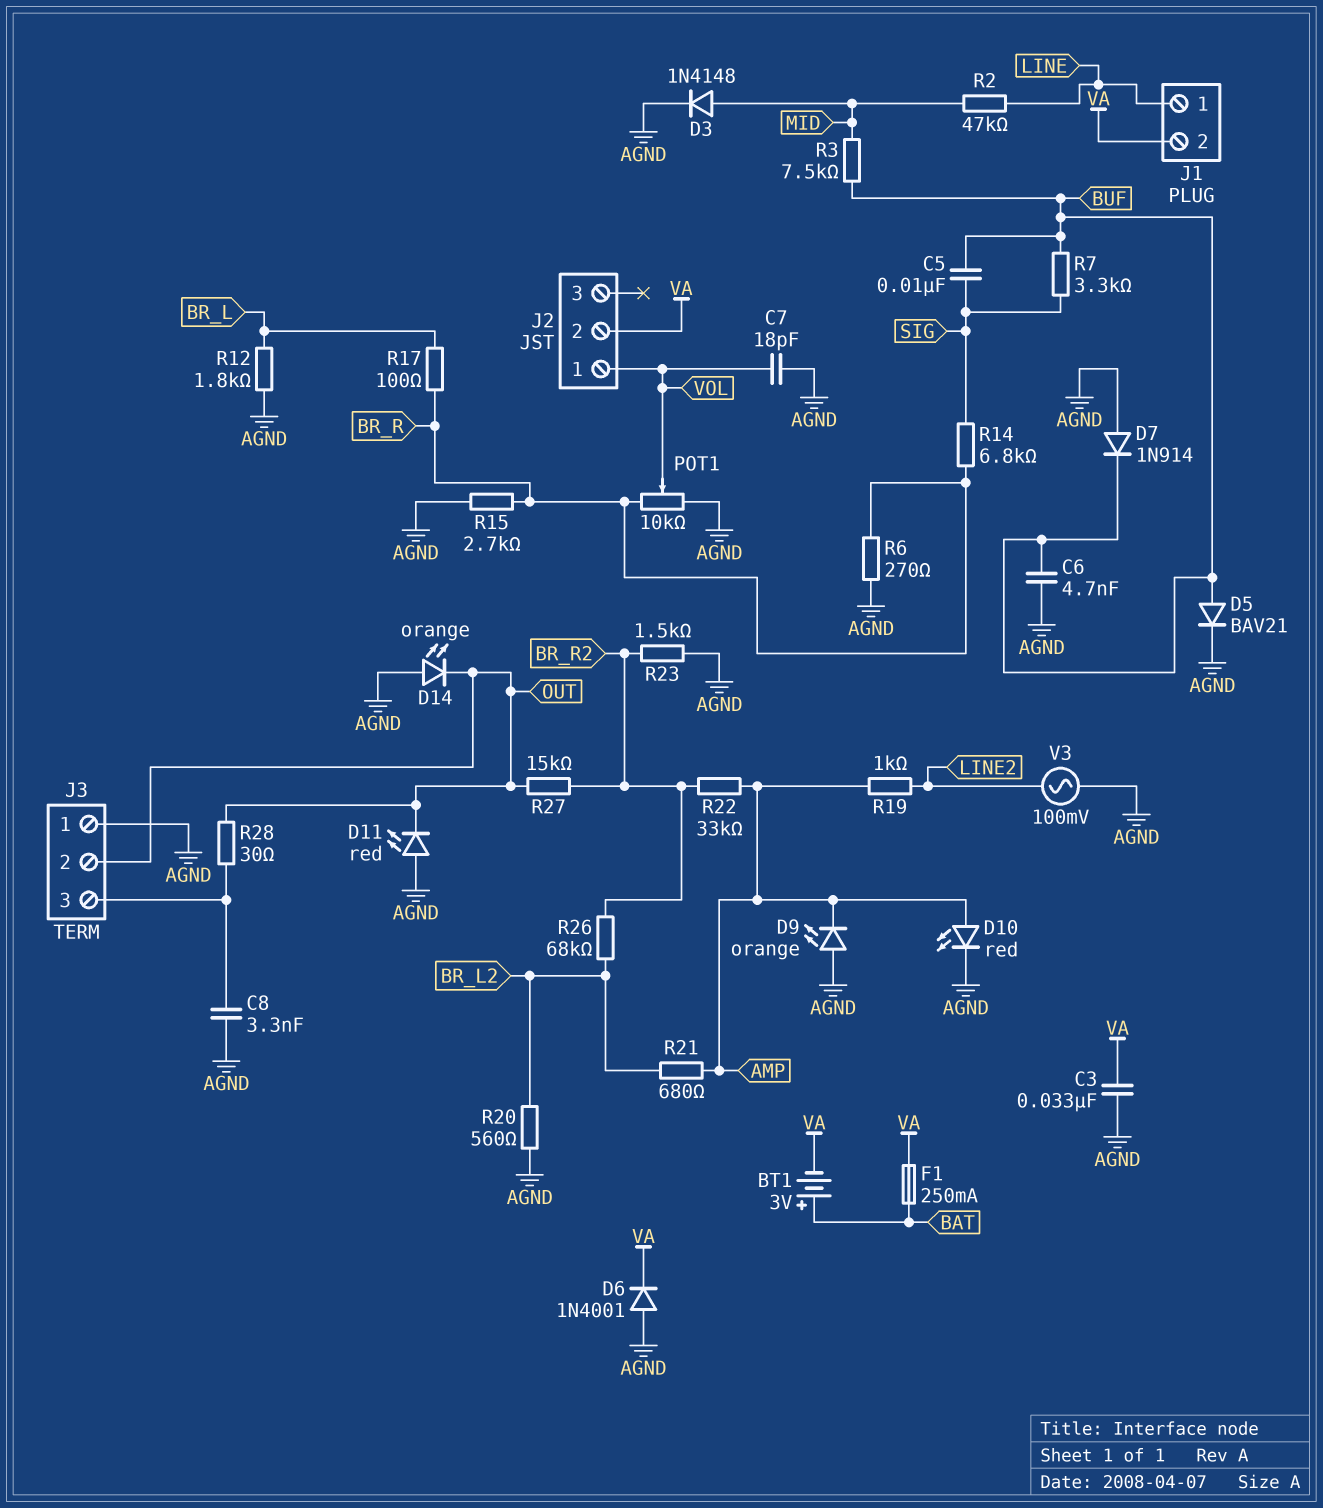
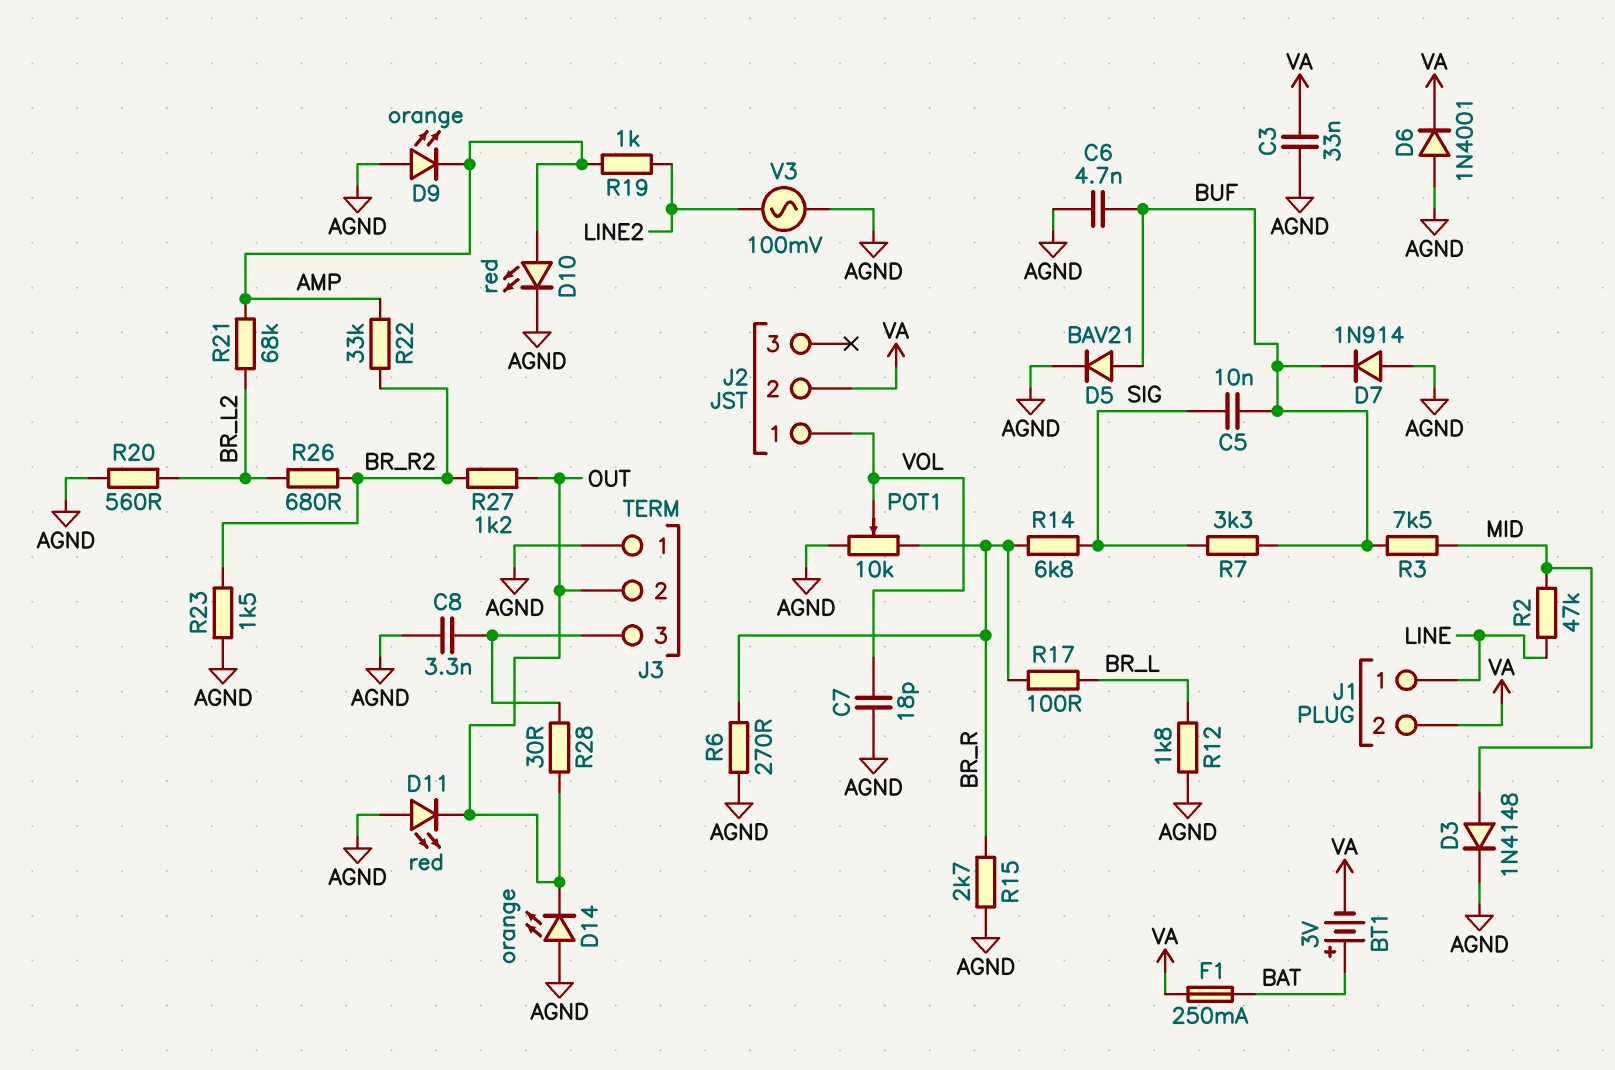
R21: 680 (AMP, BR_L2) -> 68k (AMP, BR_L2)
R26: 68k (BR_L2, BR_R2) -> 680 (BR_L2, BR_R2)
R27: 15k (BR_R2, OUT) -> 1.2k (BR_R2, OUT)

